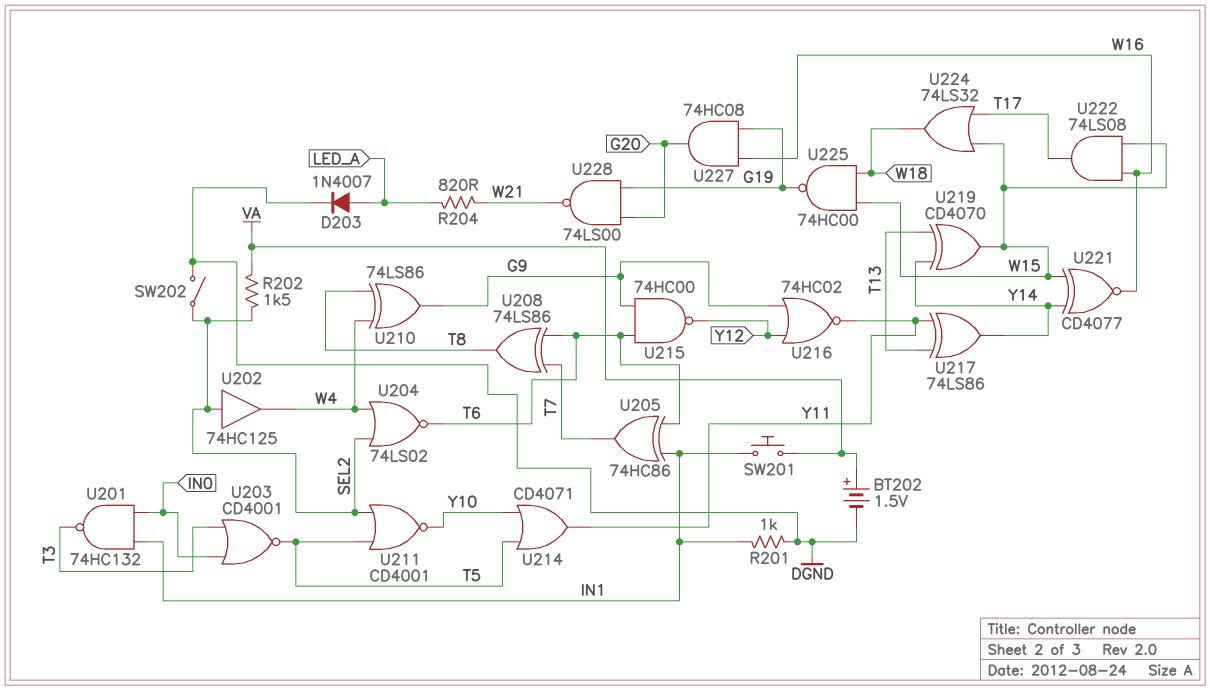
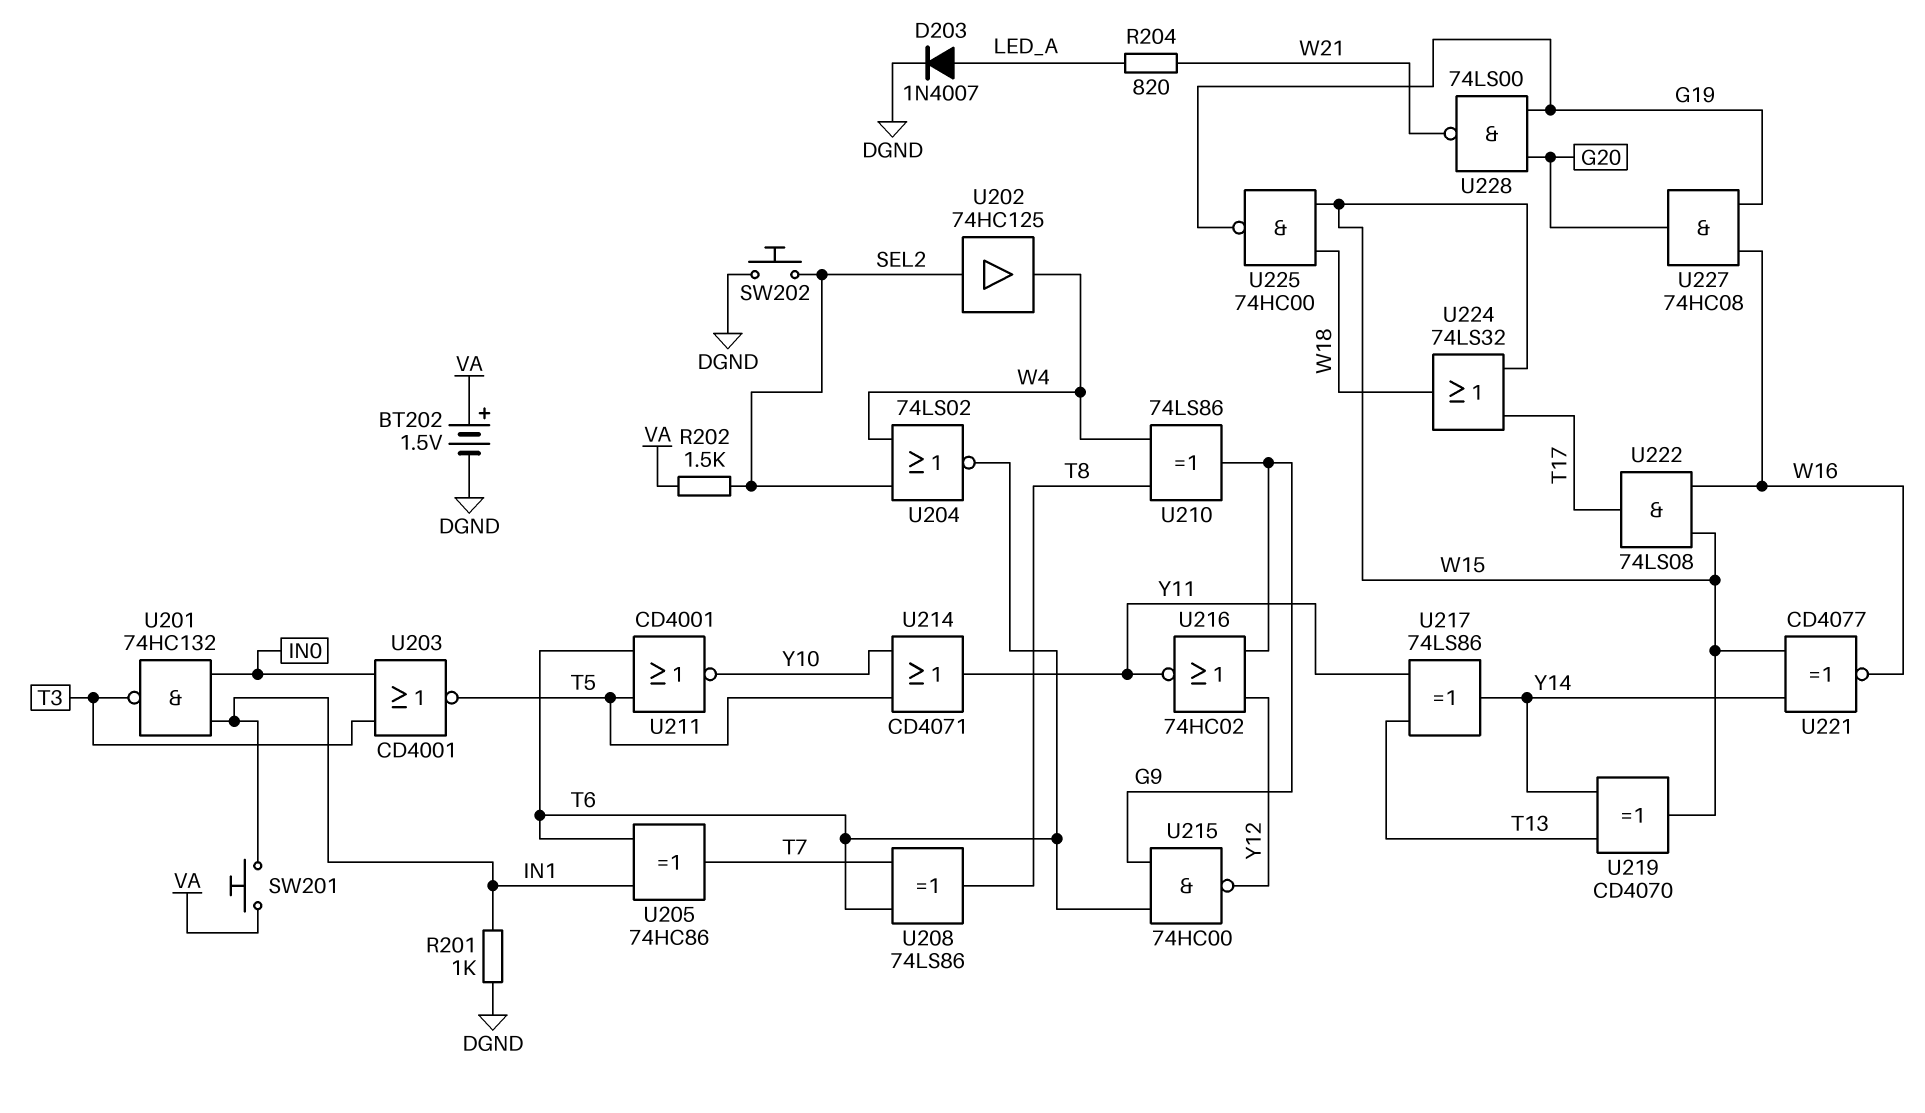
SW202: switch (DGND, SEL2) -> button (DGND, SEL2)
U211: NOR CD4001 (in SEL2, in T5, out Y10) -> NOR CD4001 (in T5, in T6, out Y10)

